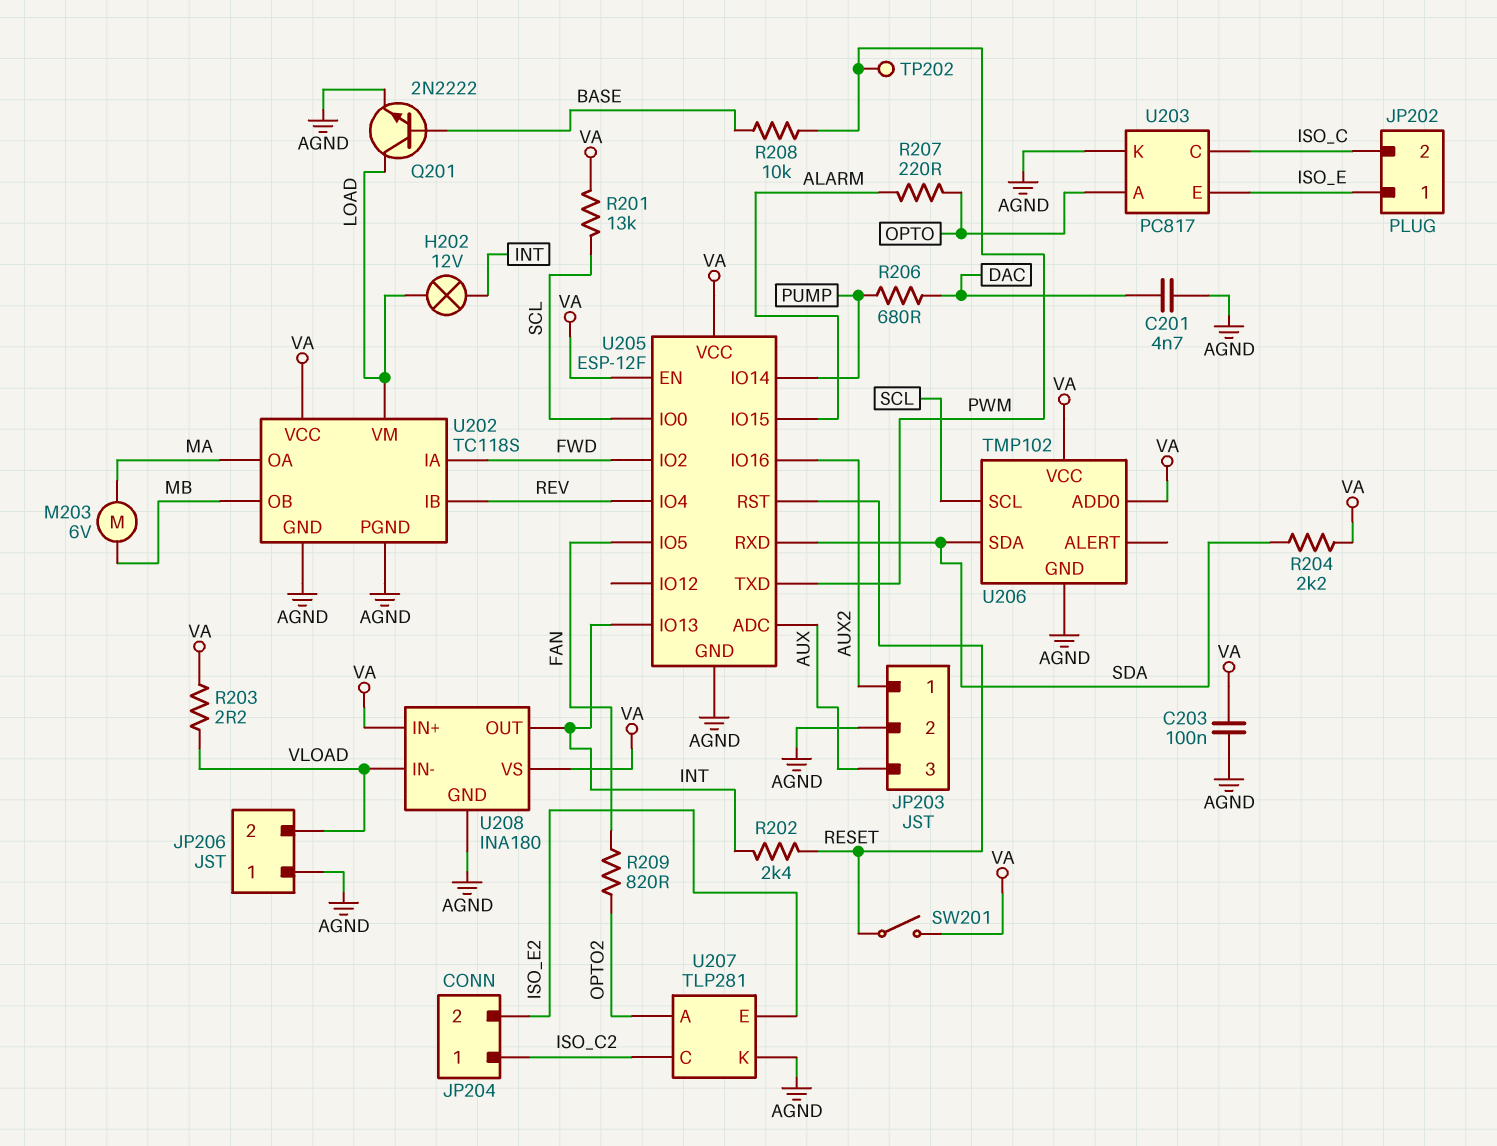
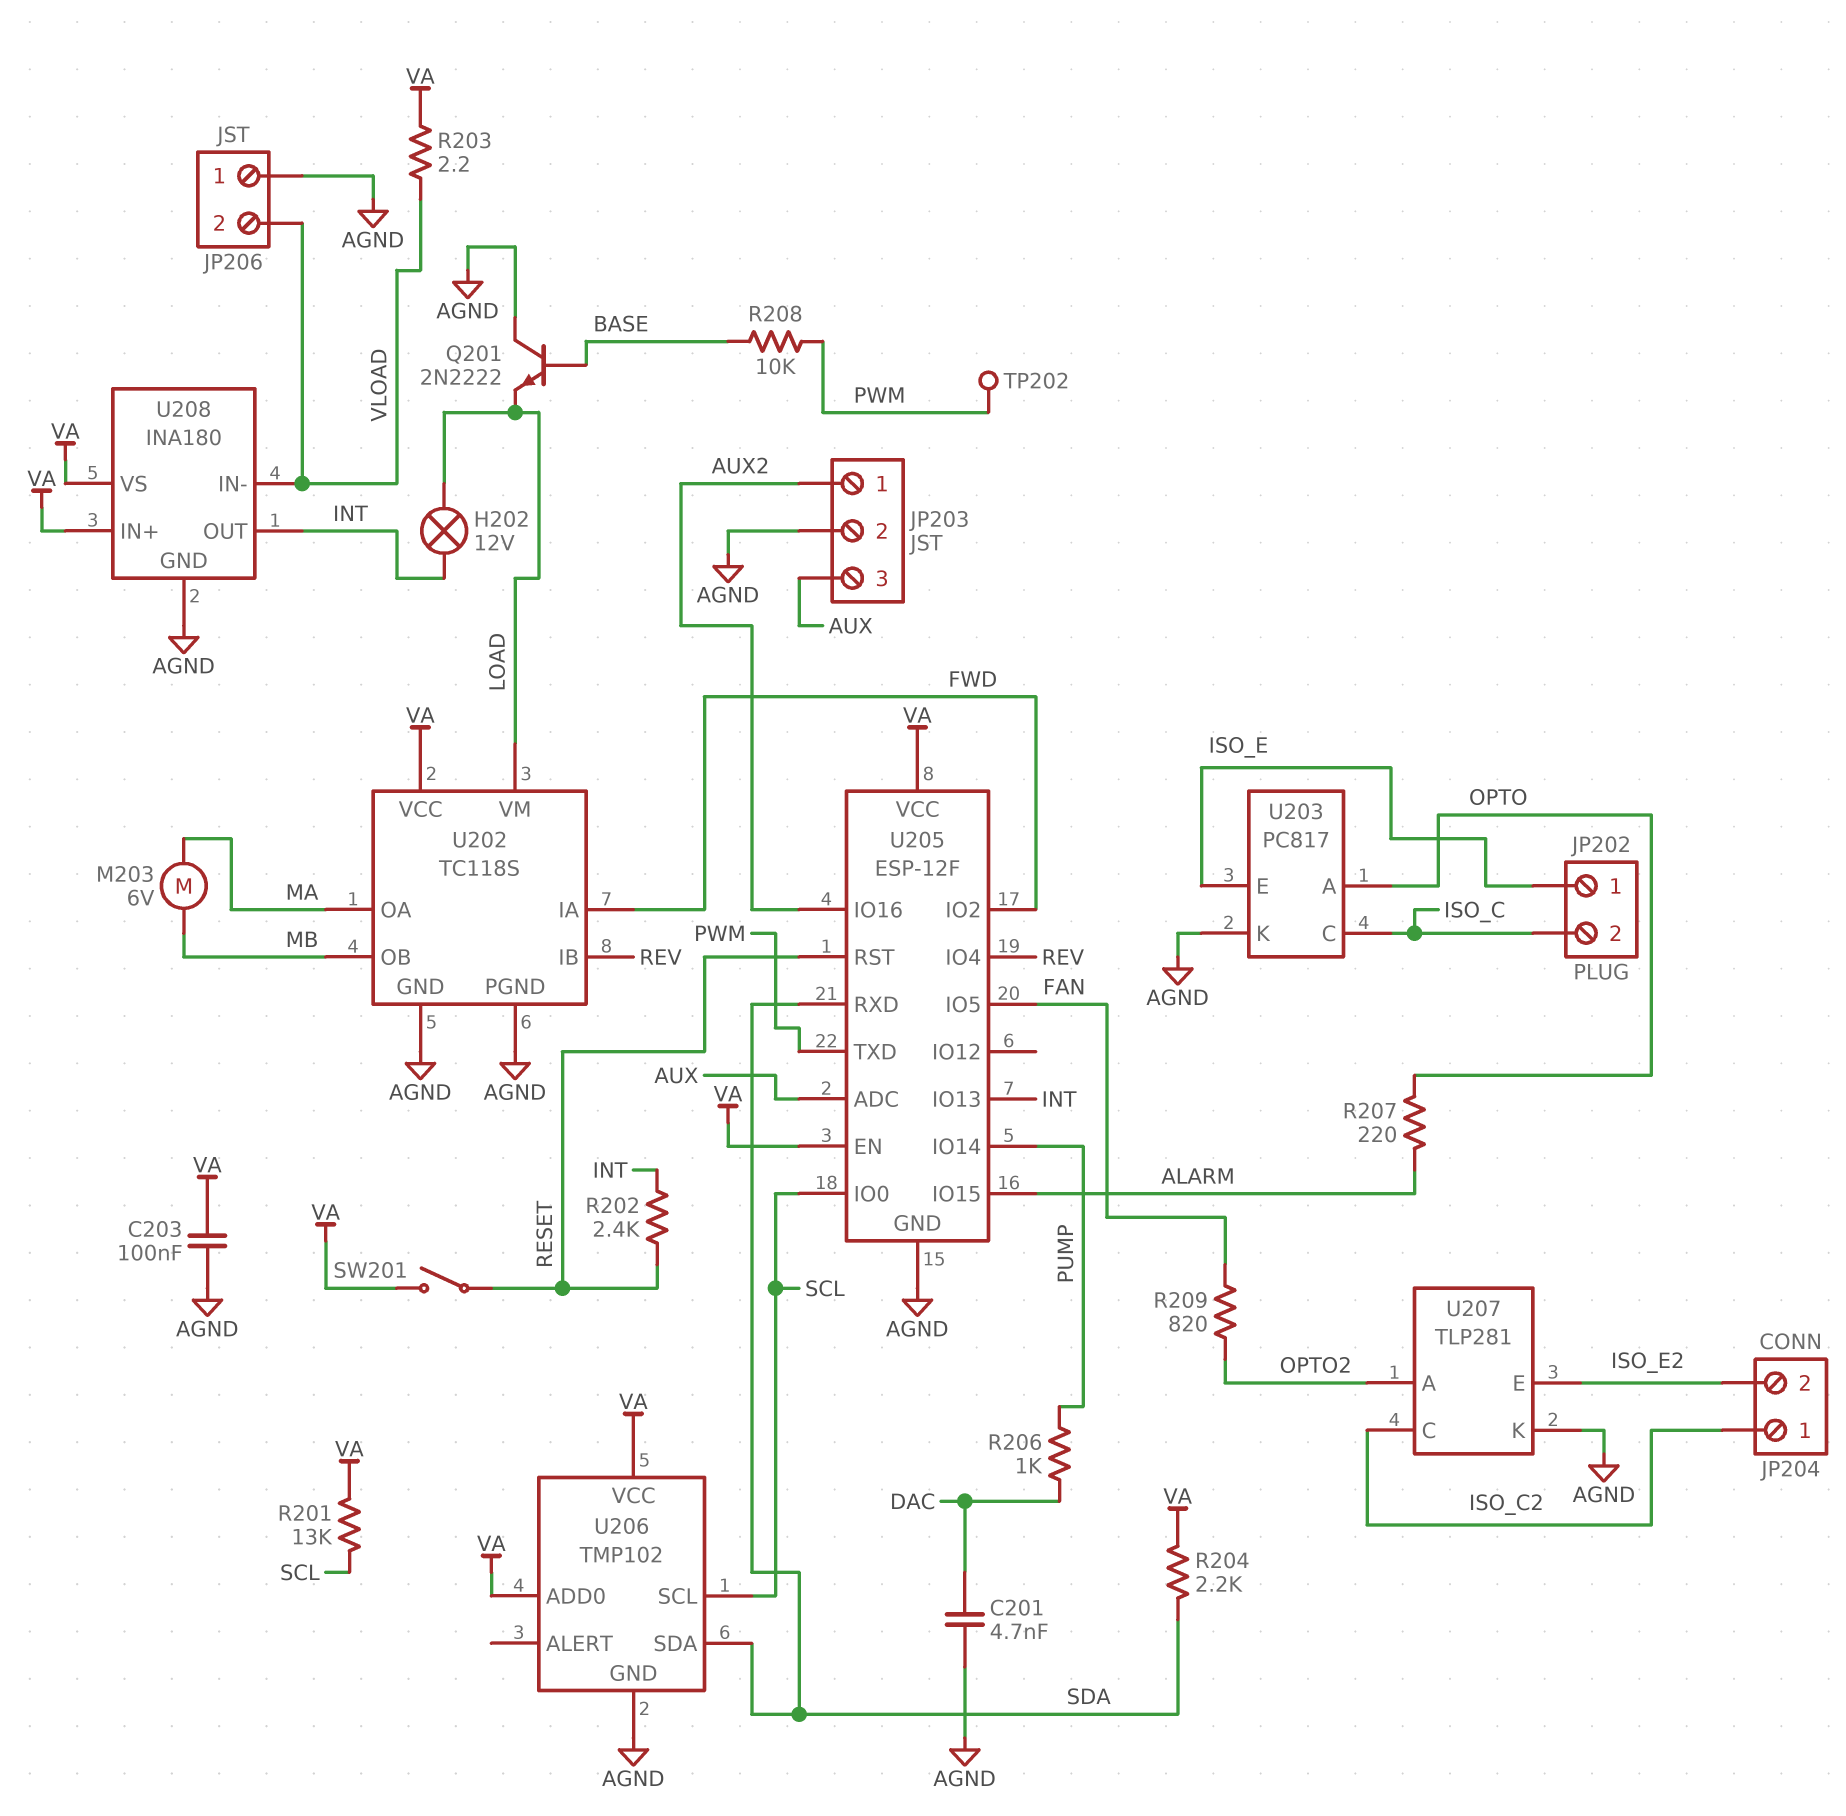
Q201: NPN 2N2222 (B BASE, C LOAD, E AGND) -> NPN 2N2222 (B BASE, C AGND, E LOAD)
R206: 680 (DAC, PUMP) -> 1k (DAC, PUMP)

